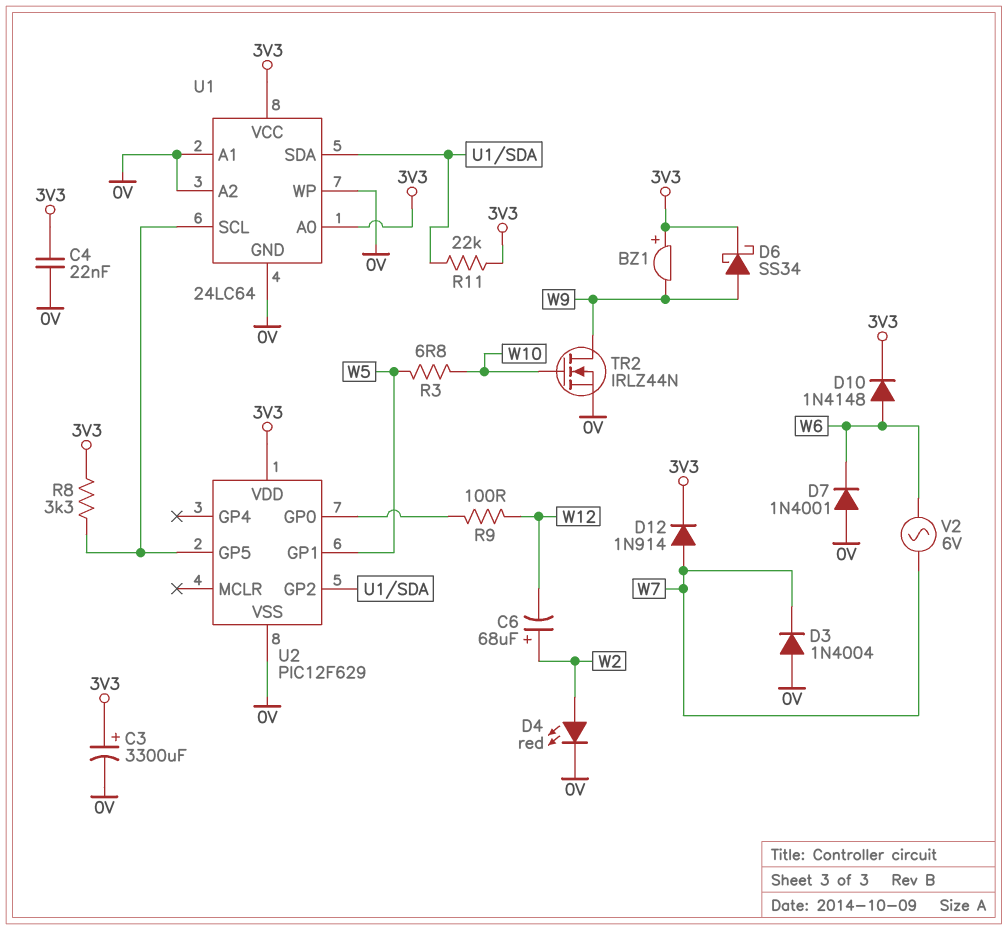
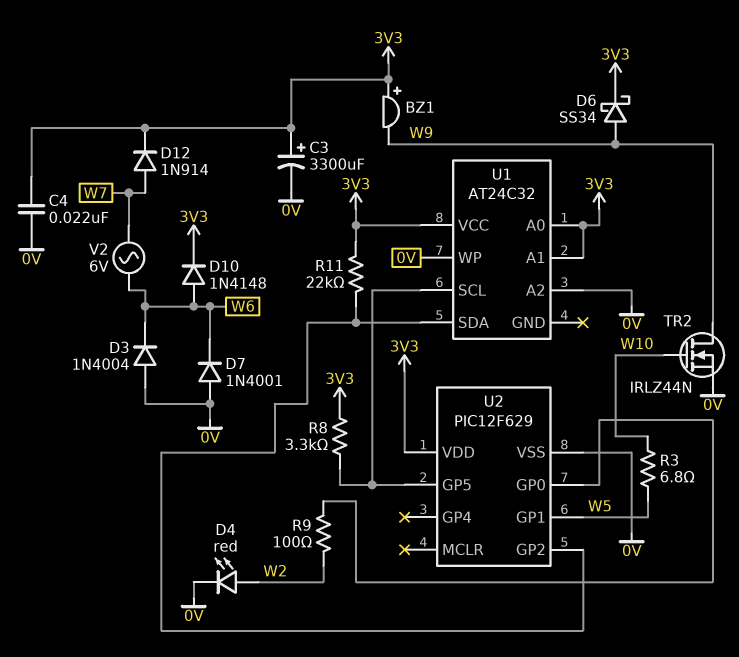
C6: 68uF (plus W2, minus W12) -> none
D3: diode 1N4004 (A 0V, K W7) -> diode 1N4004 (A 0V, K W6)
R9: 100 (U2/GP0, W12) -> 100 (U2/GP0, W2)
U1: 24LC64 -> AT24C32
U1 pin A1: 0V -> 3V3
U1 pin GND: 0V -> none

